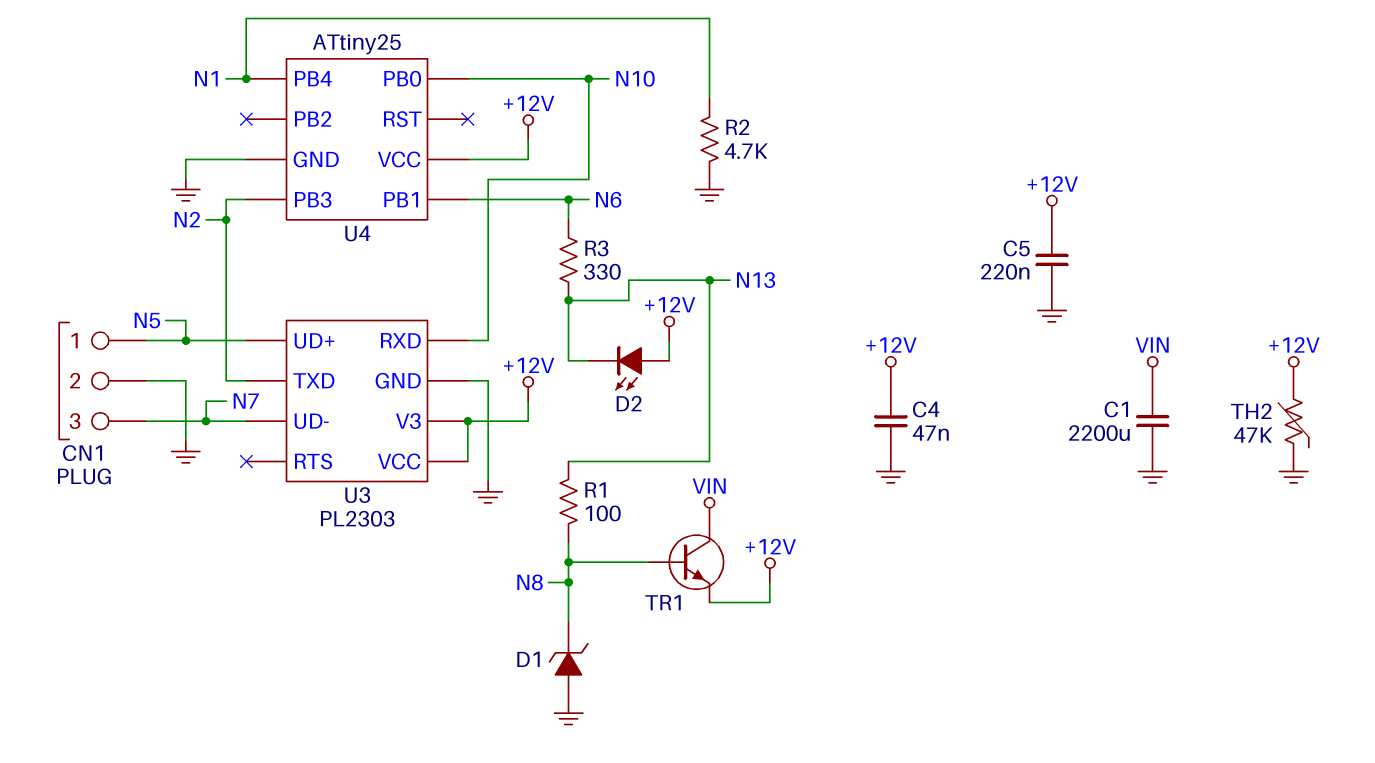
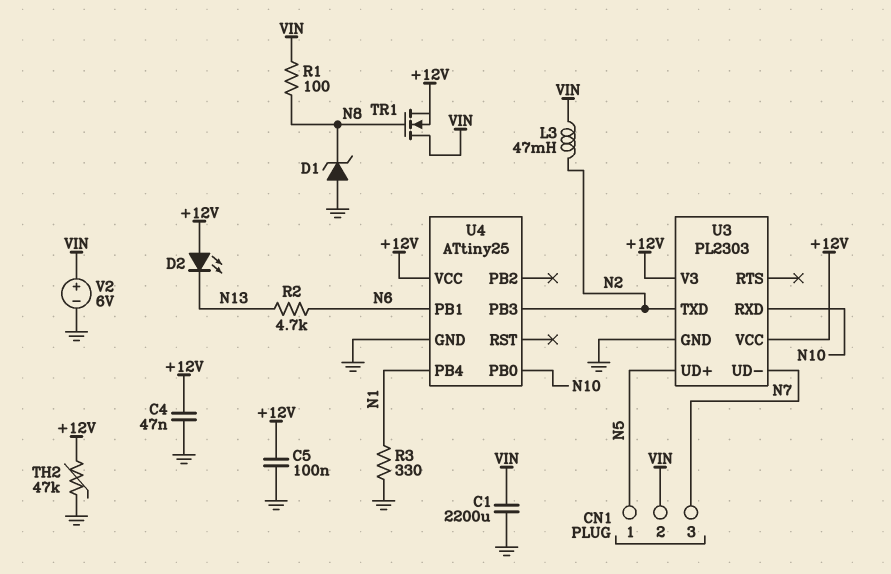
C5: 220nF (+12V, GND) -> 100nF (+12V, GND)
CN1 pin 2: GND -> VIN
L3: none -> 47mH (N2, VIN)
R1: 100 (N8, N13) -> 100 (N8, VIN)
R2: 4.7k (GND, N1) -> 4.7k (N6, N13)
R3: 330 (N6, N13) -> 330 (GND, N1)
TR1: NPN (B N8, C VIN, E +12V) -> NMOS (G N8, D VIN, S +12V)
V2: none -> 6V (plus VIN, minus GND)

